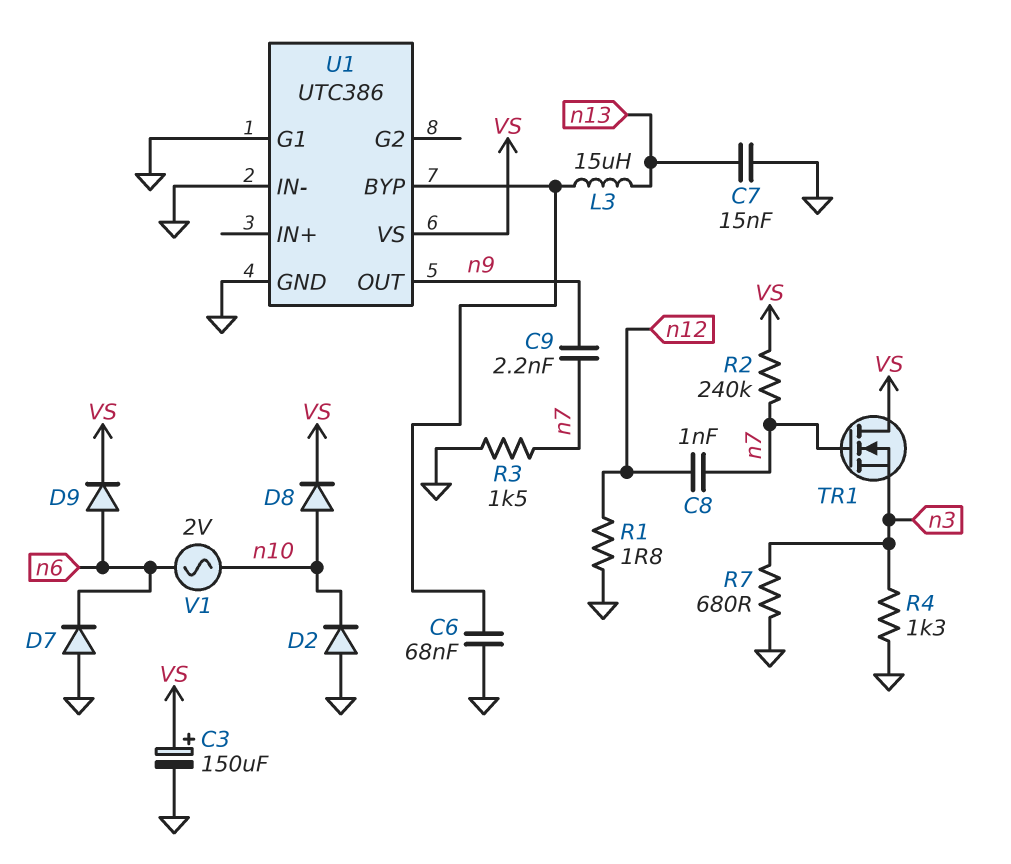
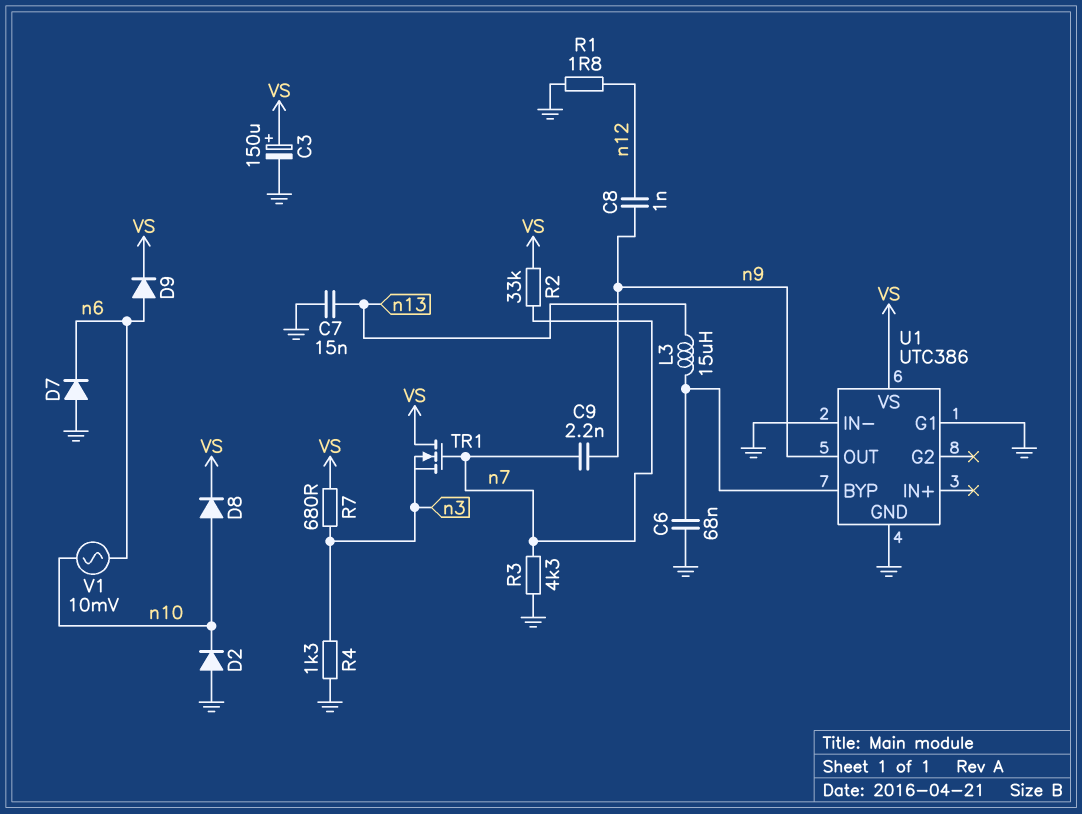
C8: 1nF (n7, n12) -> 1nF (n9, n12)
R2: 240k (VS, n7) -> 33k (VS, n7)
R3: 1.5k (GND, n7) -> 4.3k (GND, n7)
R7: 680 (GND, n3) -> 680 (VS, n3)
V1: AC 2V (n6, n10) -> AC 10mV (n6, n10)

